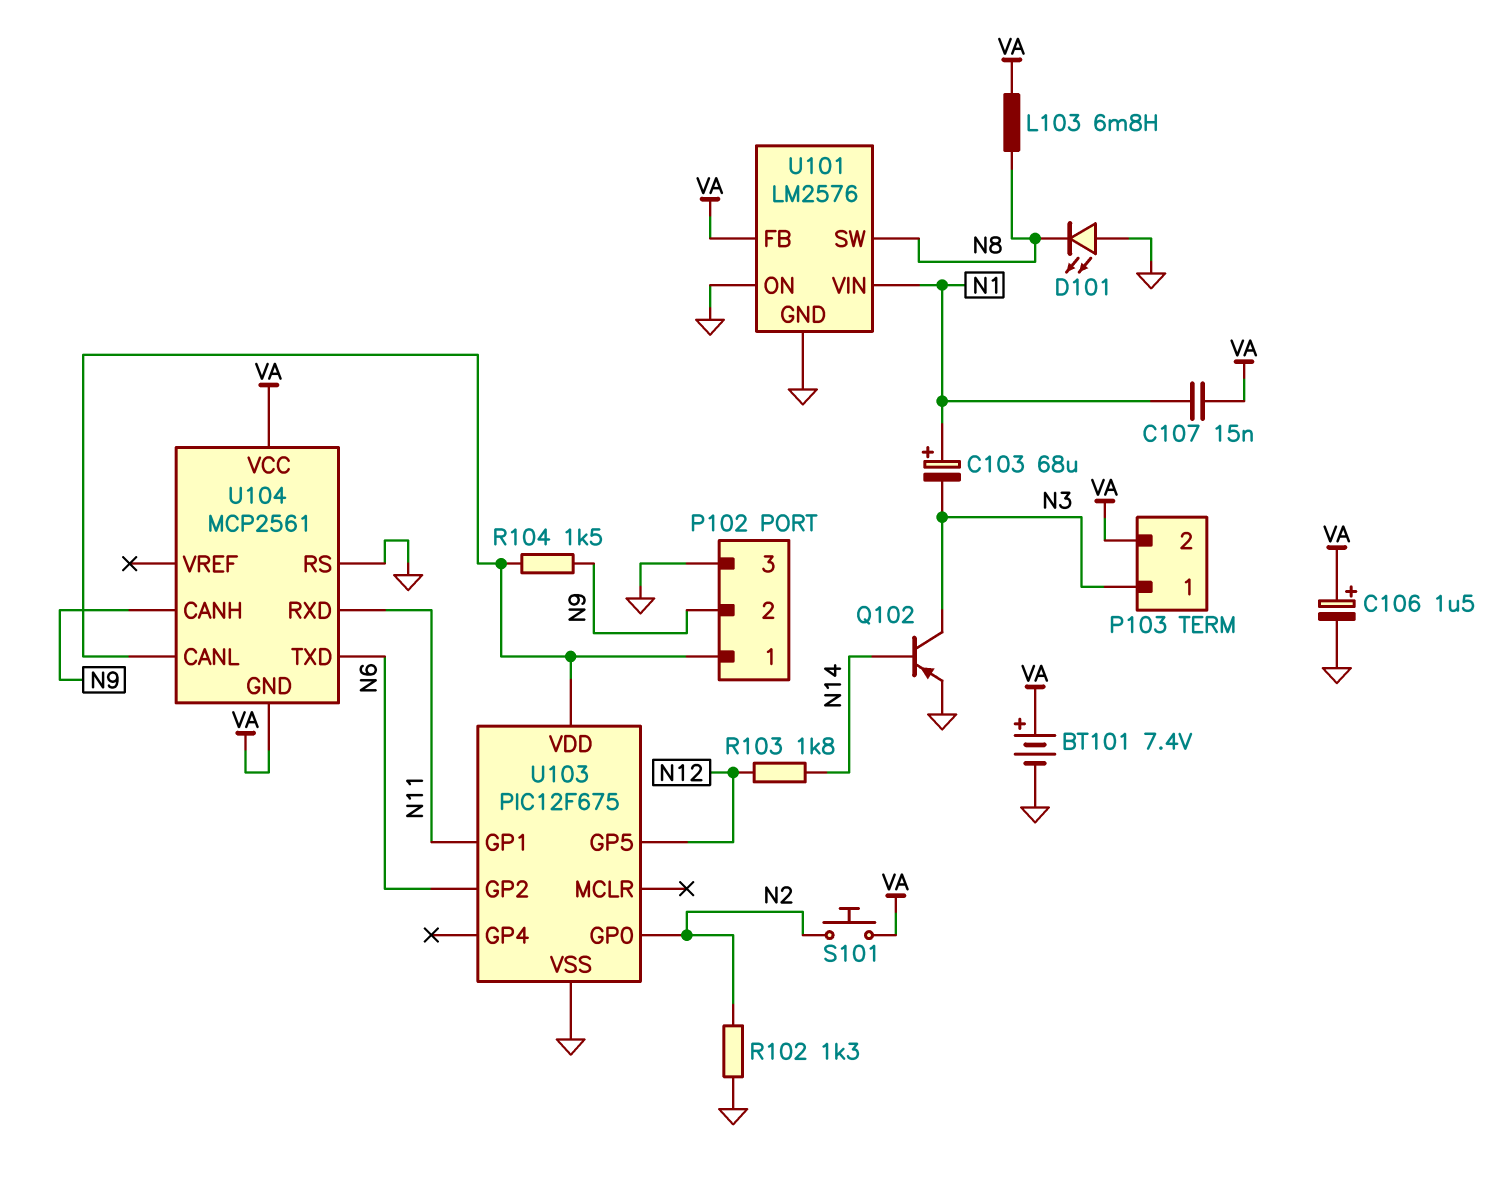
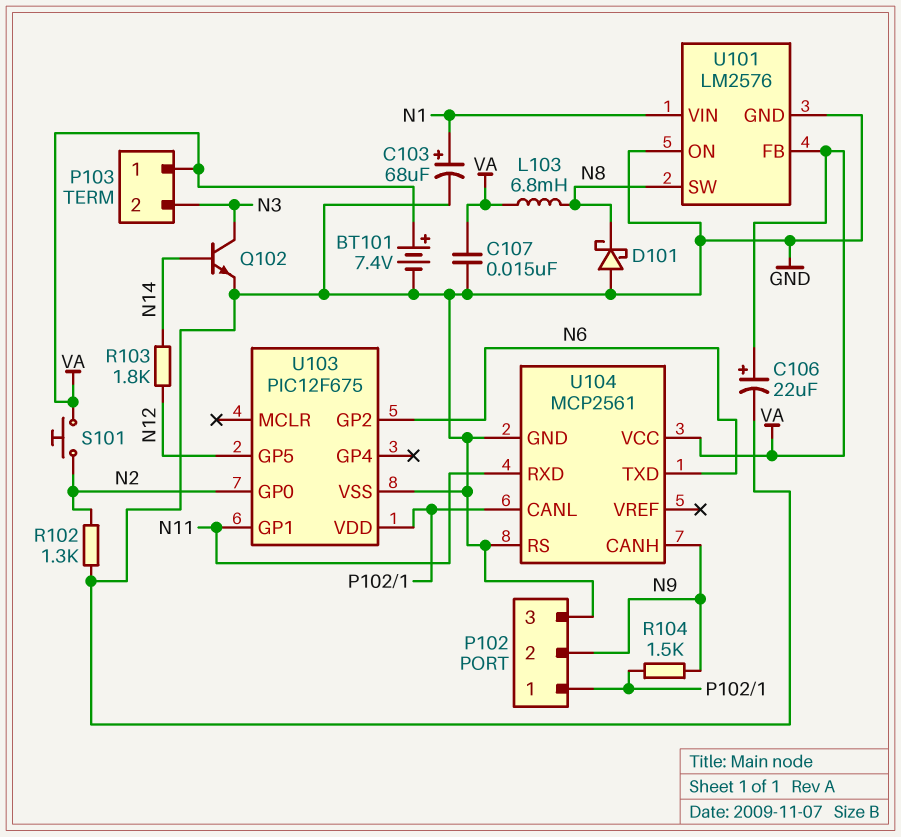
C103: 68uF (plus N1, minus N3) -> 68uF (plus N1, minus GND)
C106: 1.5uF (plus VA, minus GND) -> 22uF (plus VA, minus GND)
C107: 15nF (N1, VA) -> 15nF (GND, VA)
D101: LED (A GND, K N8) -> schottky (A GND, K N8)
P103 pin 1: N3 -> VA
P103 pin 2: VA -> N3
Q102: PNP (B N14, C N3, E GND) -> NPN (B N14, C N3, E GND)
U104 pin GND: VA -> GND

